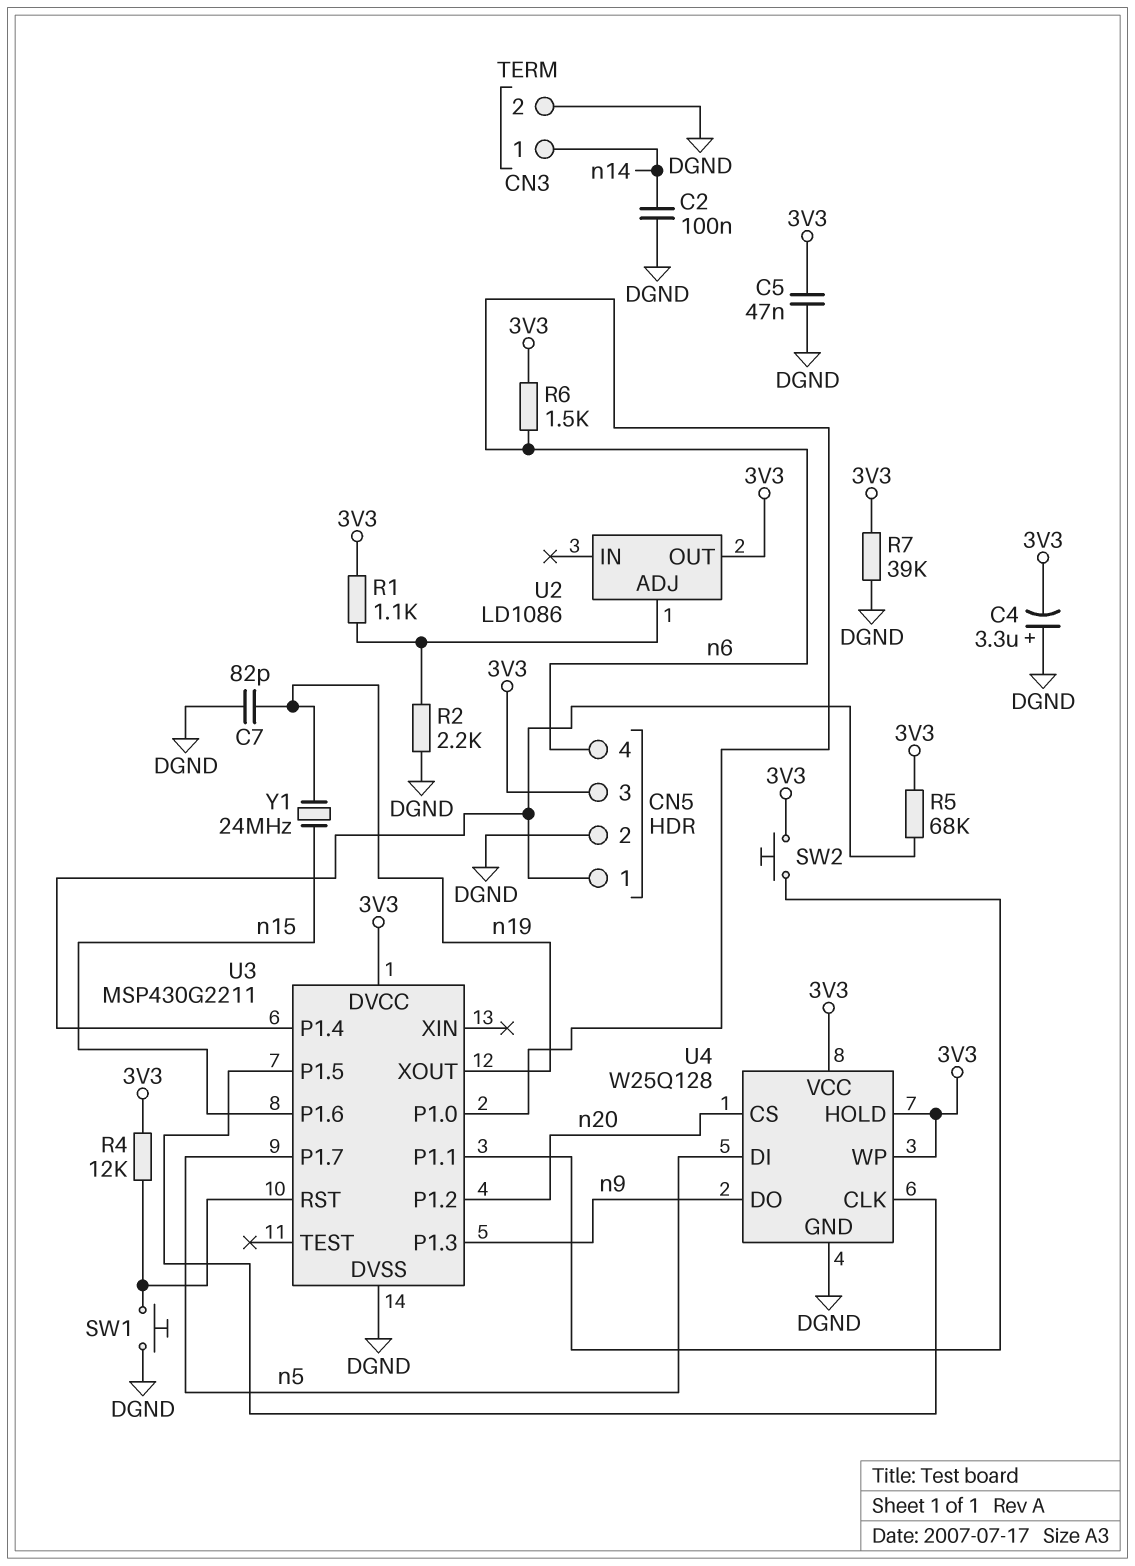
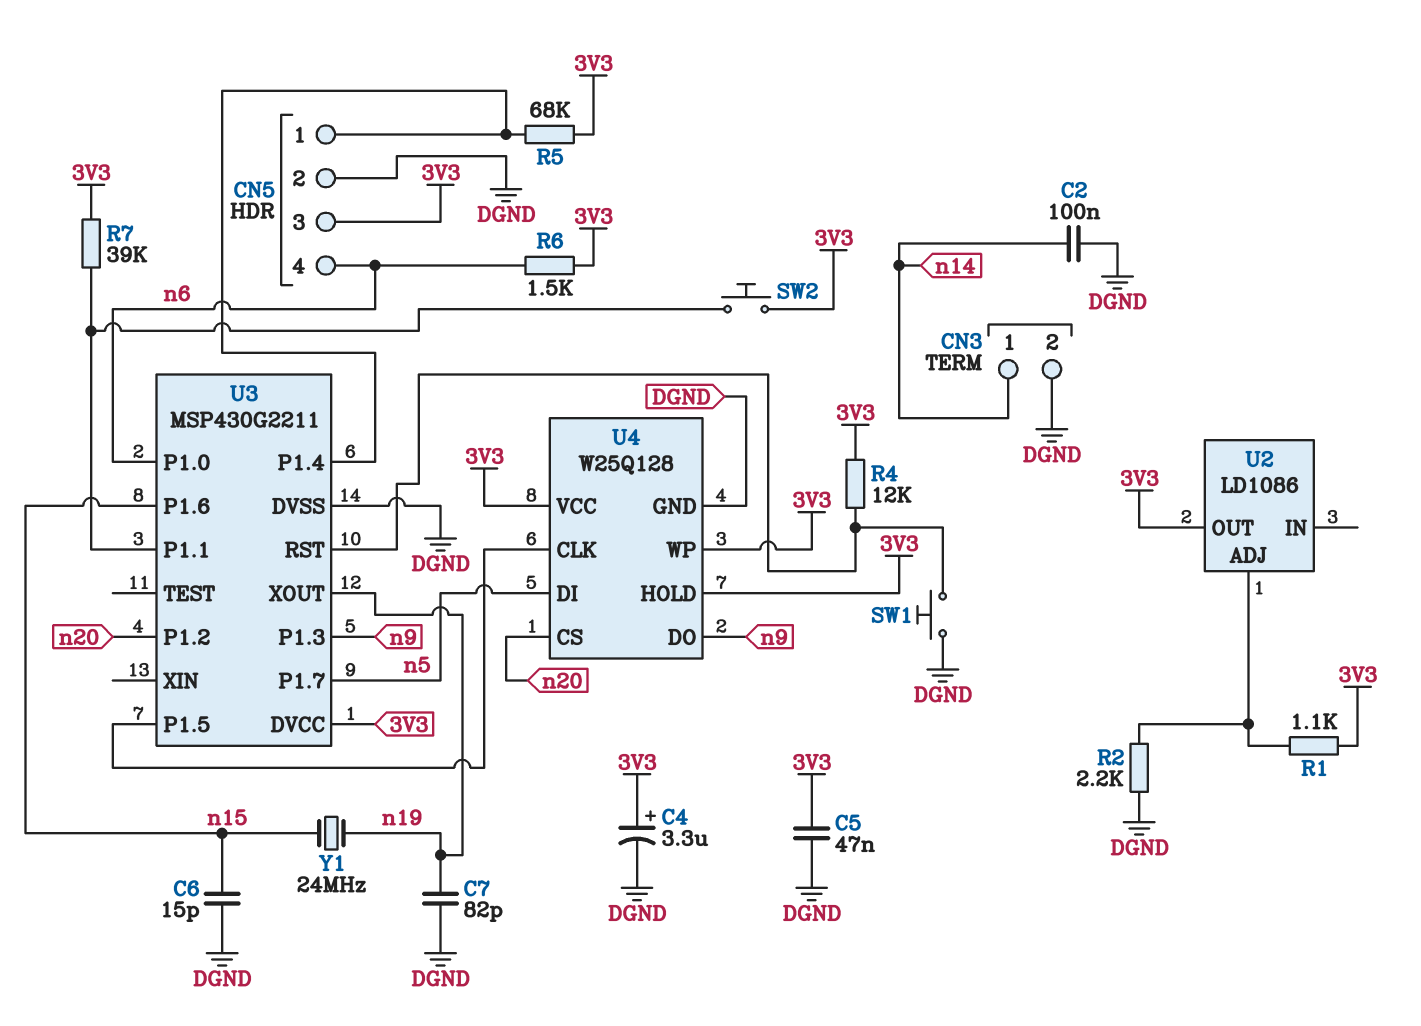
C4: 3.3uF (plus DGND, minus 3V3) -> 3.3uF (plus 3V3, minus DGND)
C6: none -> 15pF (DGND, n15)
R7: 39k (3V3, DGND) -> 39k (3V3, U3/P1.1)

